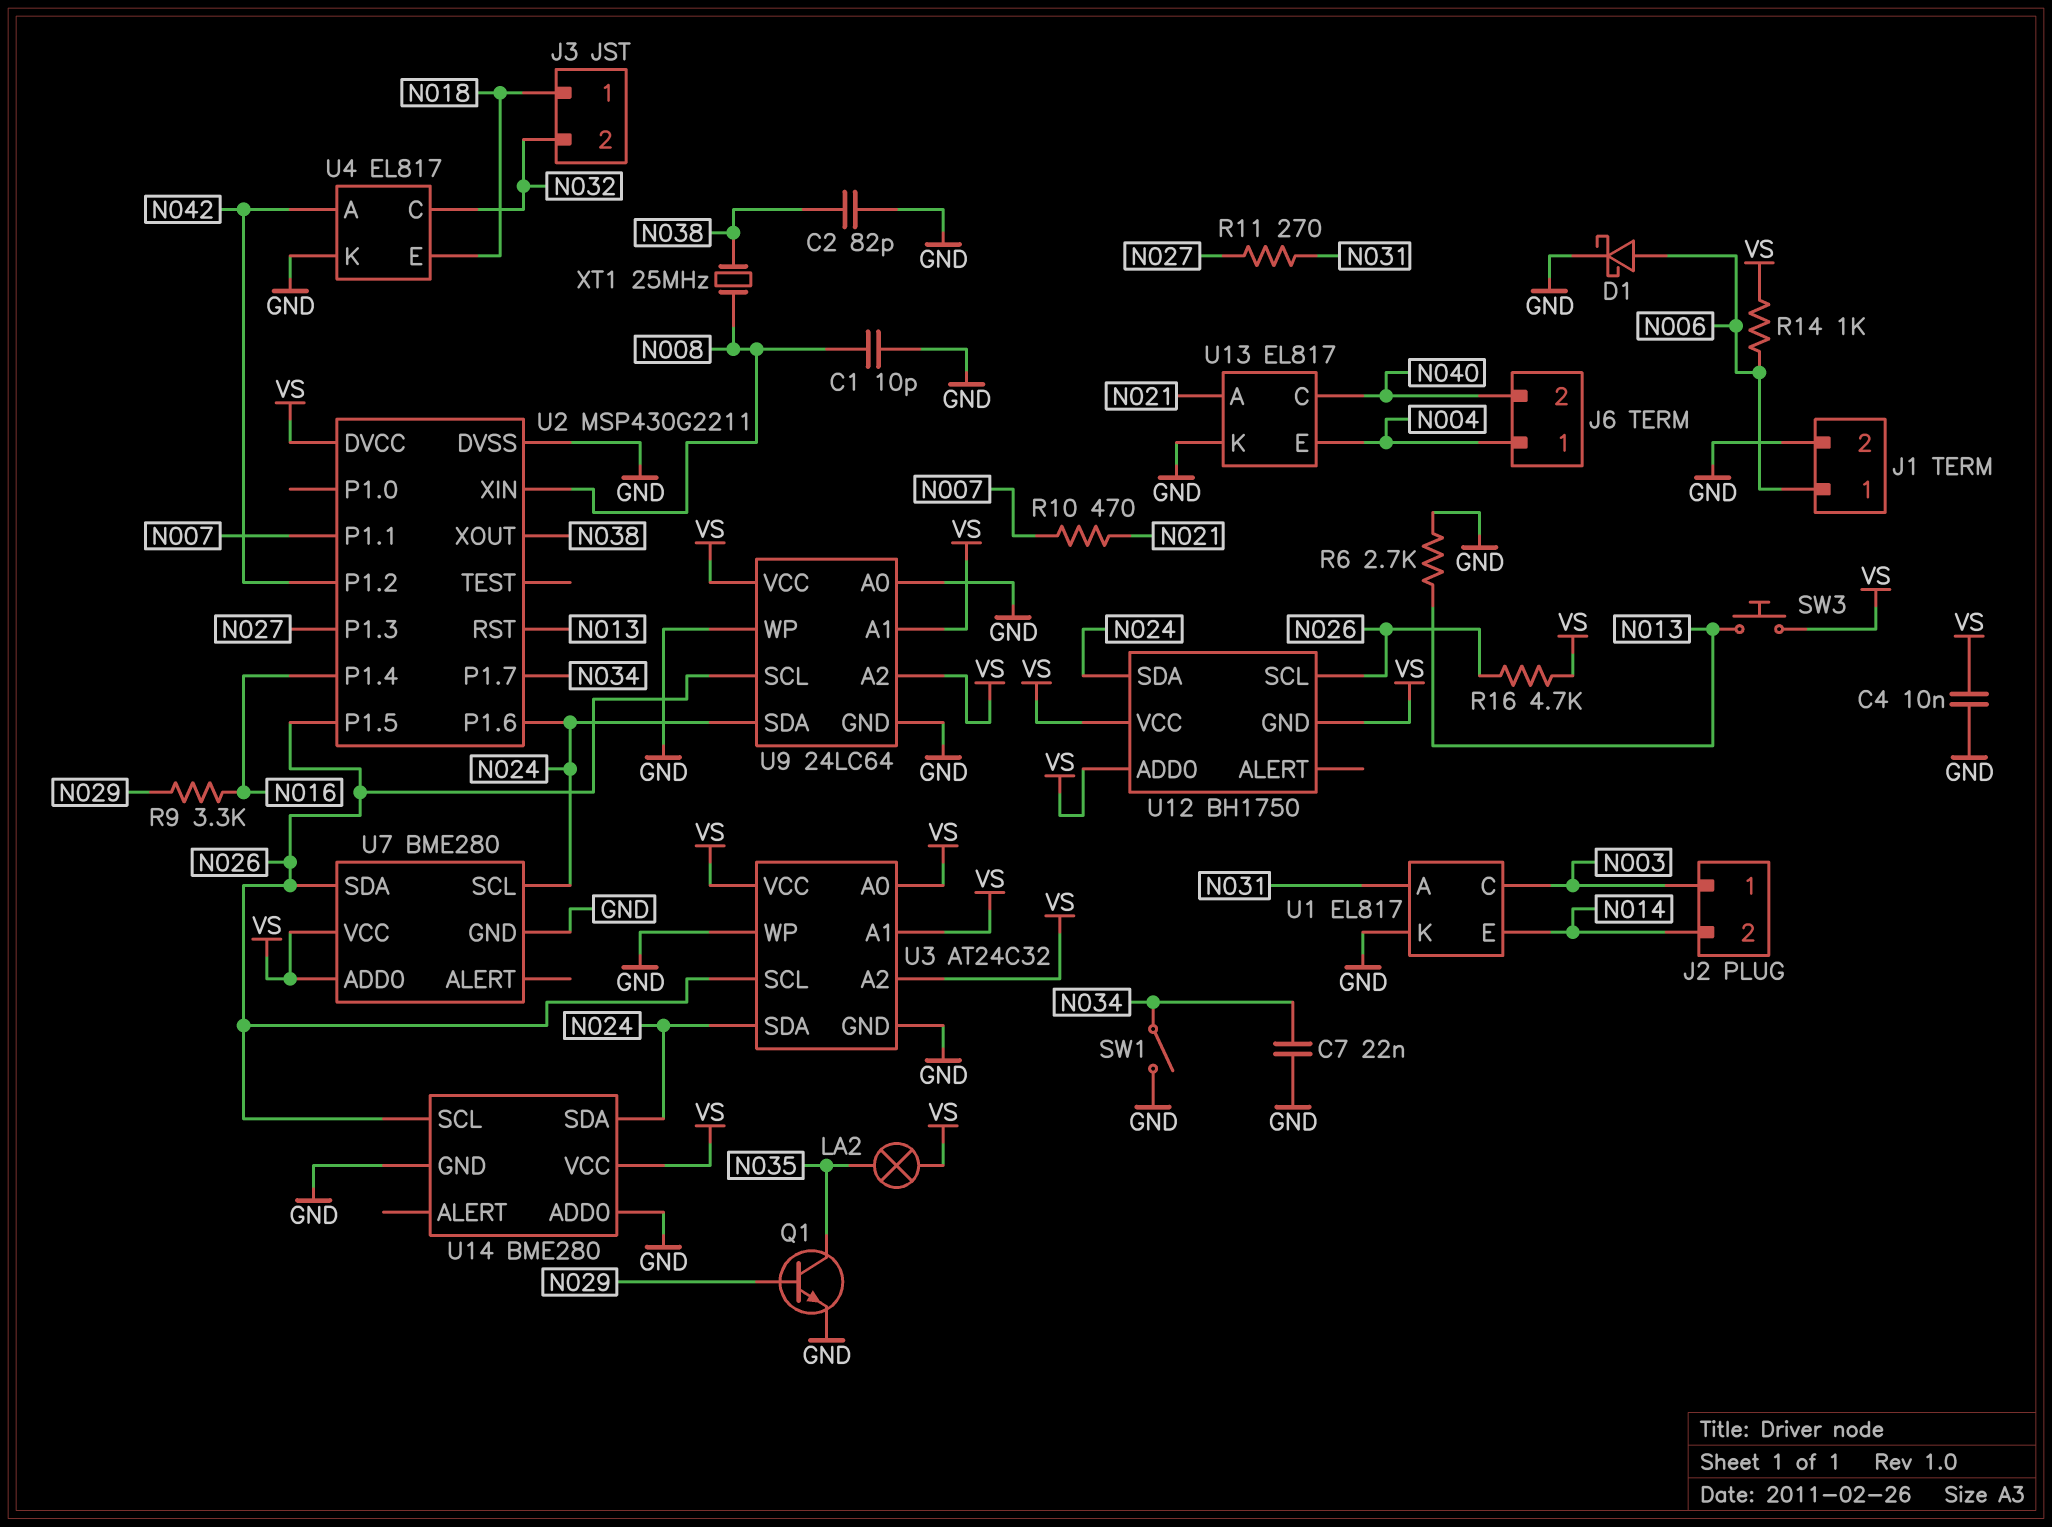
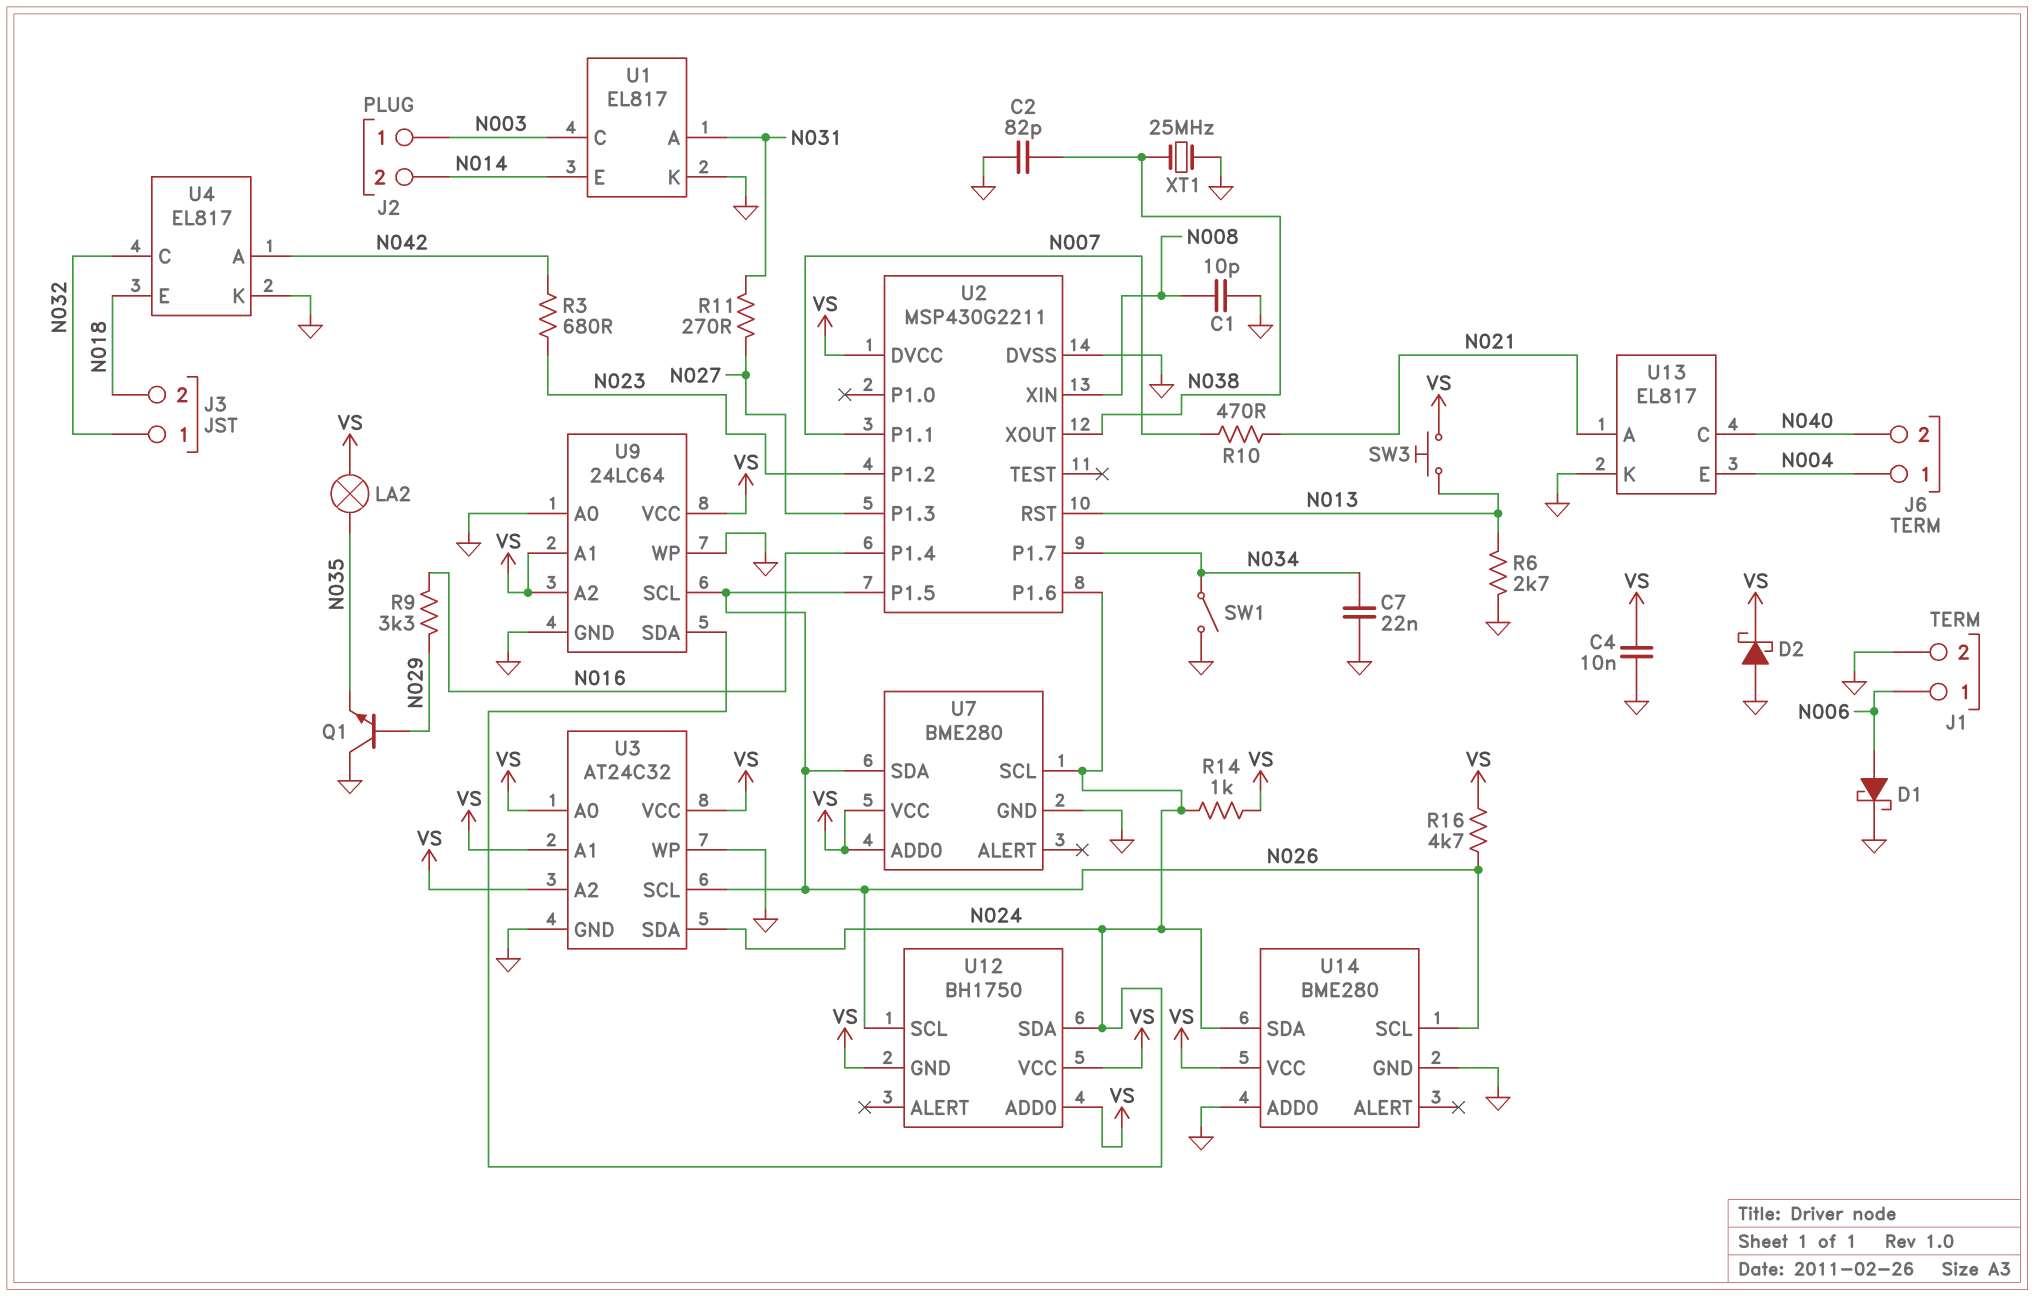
D2: none -> schottky (A GND, K VS)
J3 pin 1: N018 -> N032
J3 pin 2: N032 -> N018
Q1: NPN (B N029, C N035, E GND) -> NPN (B N029, C GND, E N035)
R3: none -> 680 (N023, N042)
R14: 1k (N006, VS) -> 1k (N024, VS)
U2 pin P1.2: N042 -> N023
XT1: 25MHz (N008, N038) -> 25MHz (GND, N038)

